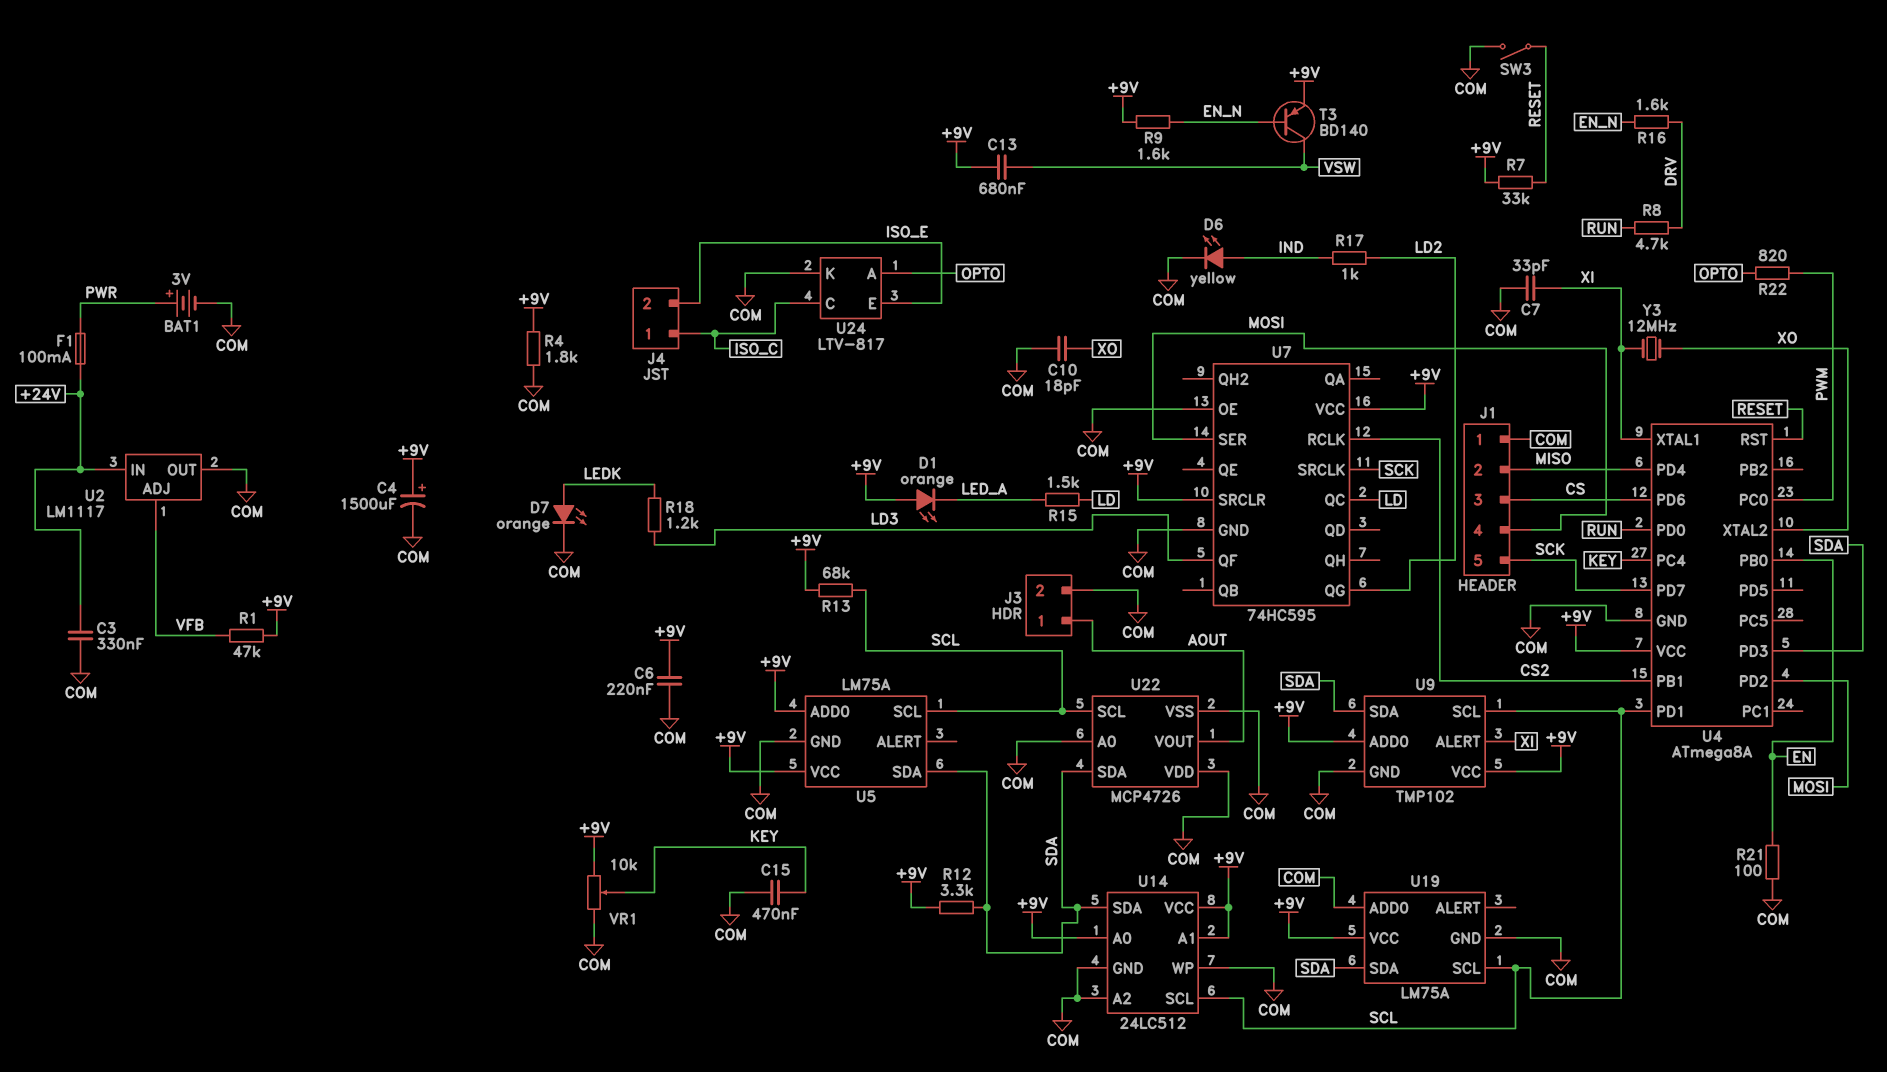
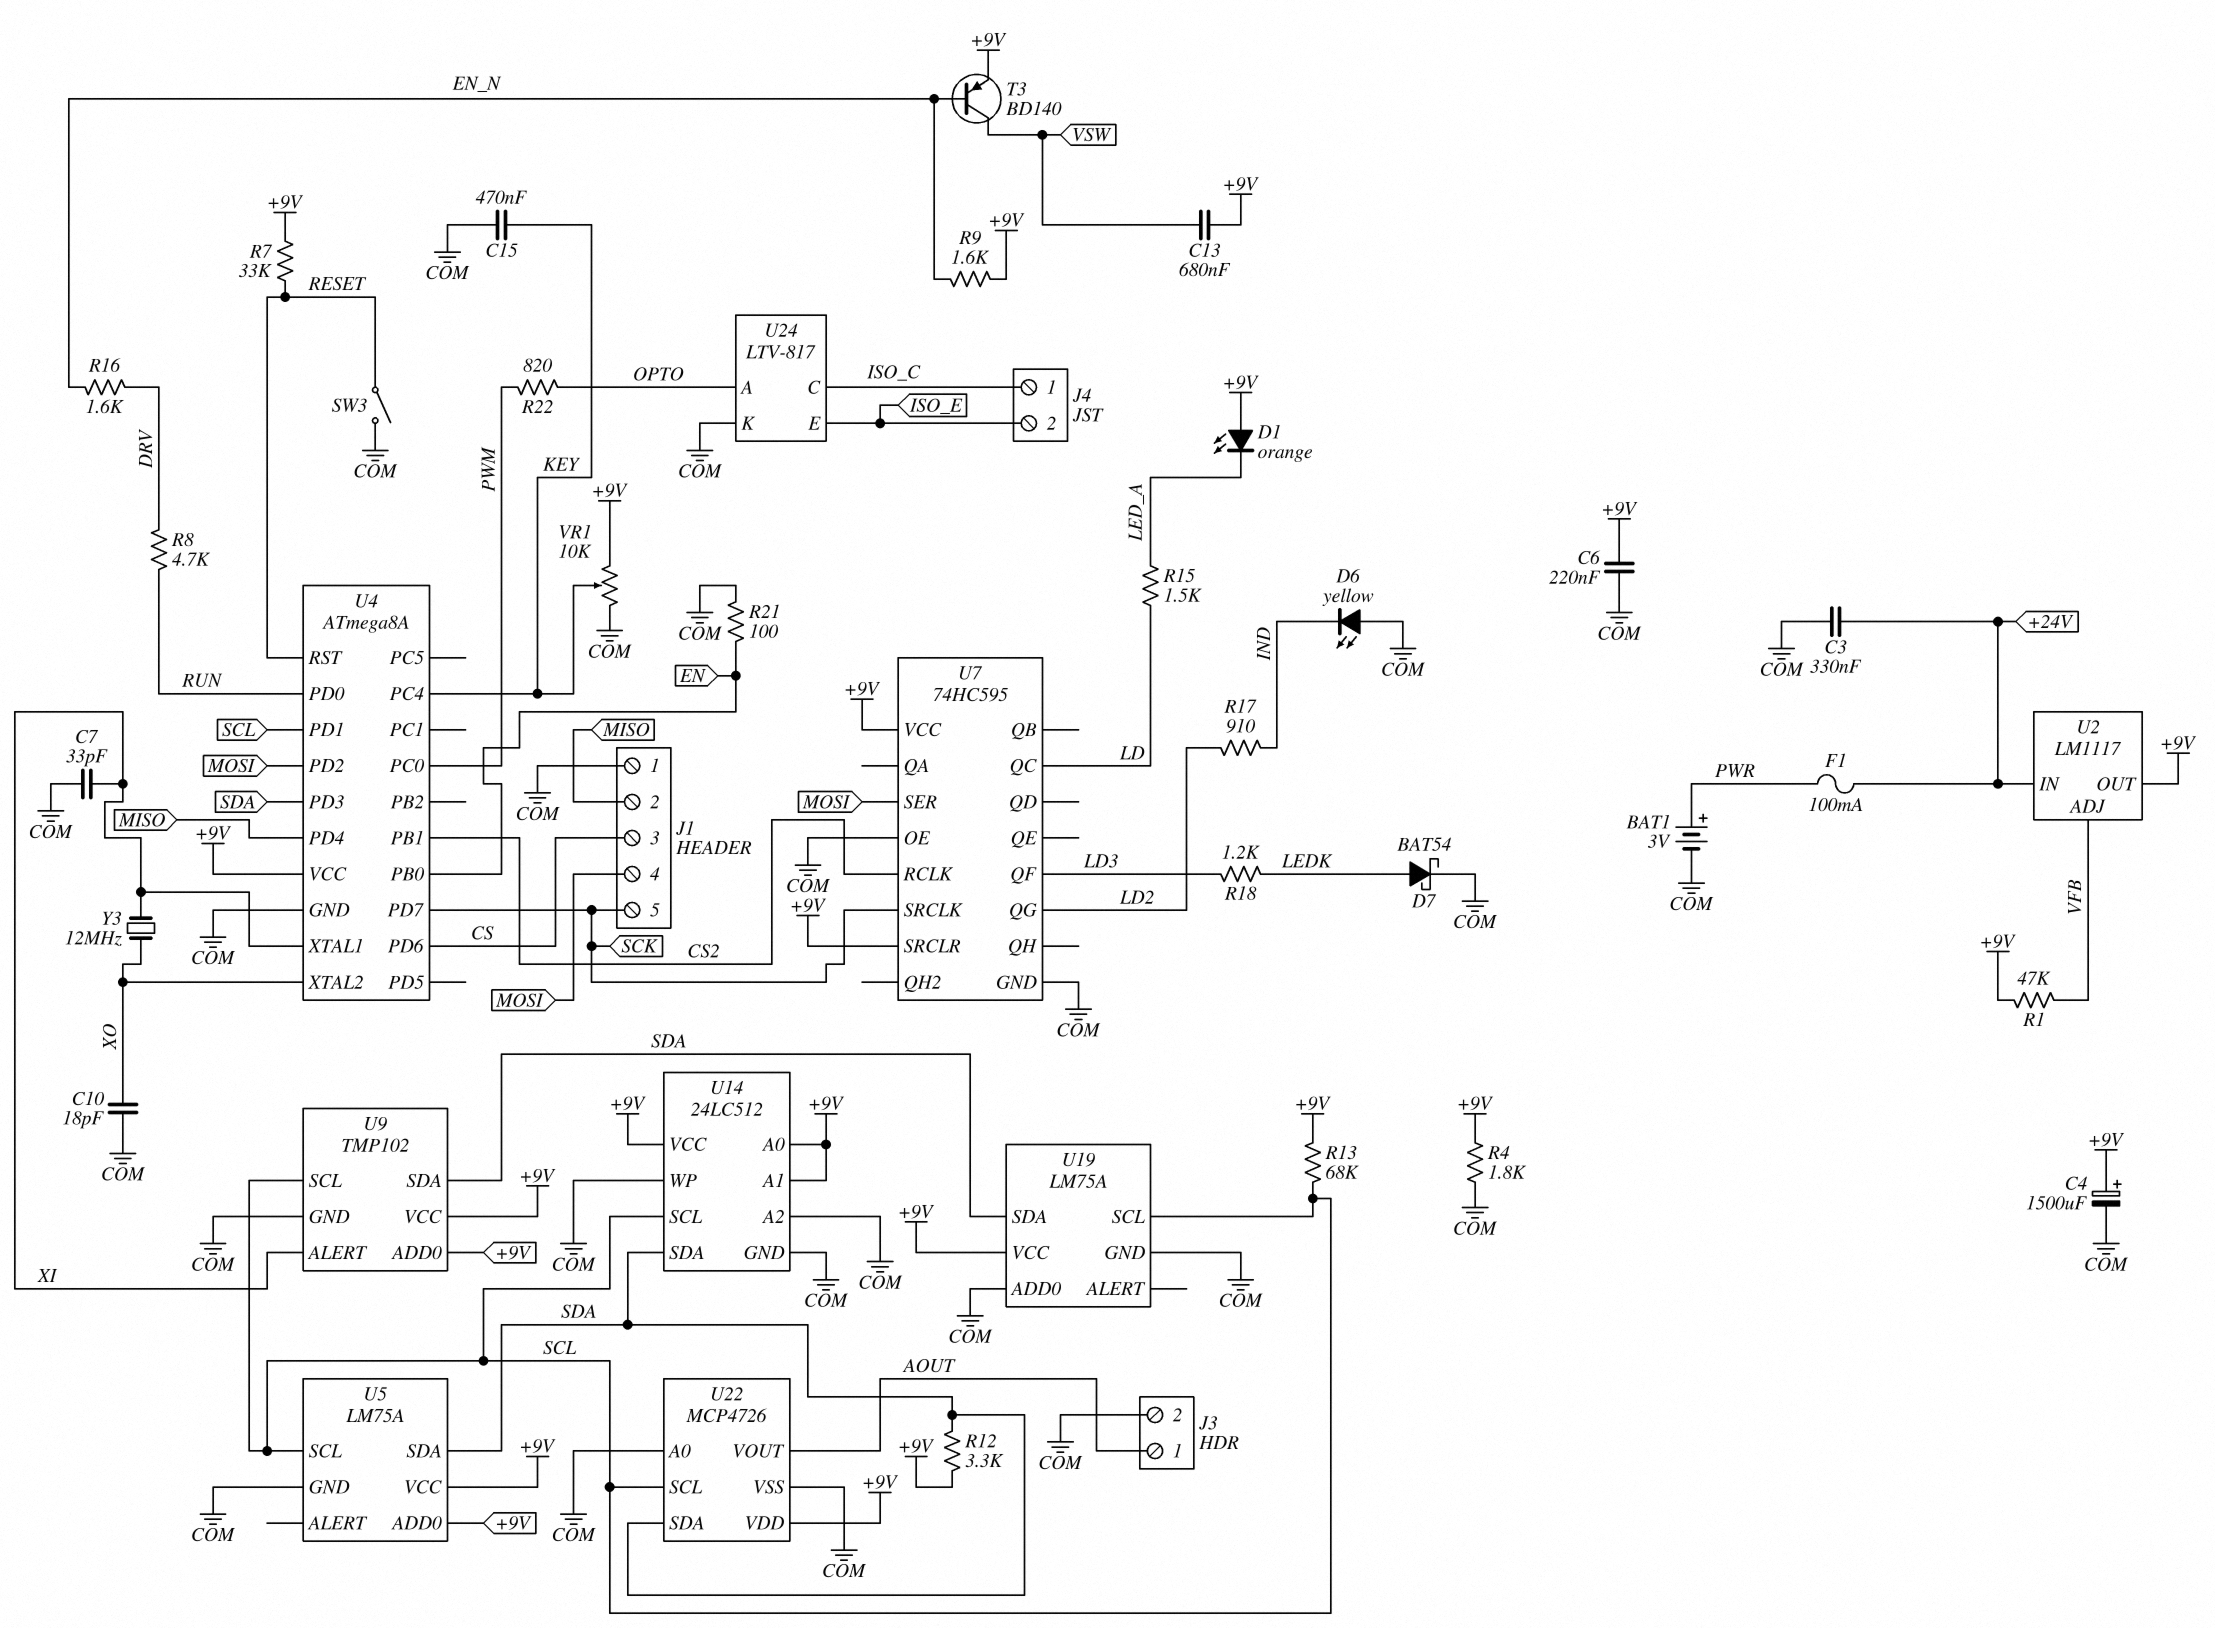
D6: LED yellow (A IND, K COM) -> LED yellow (A COM, K IND)
D7: LED orange (A LEDK, K COM) -> schottky BAT54 (A LEDK, K COM)
R17: 1k (IND, LD2) -> 910 (IND, LD2)
U2 pin OUT: COM -> +9V
U22 pin VDD: COM -> +9V

